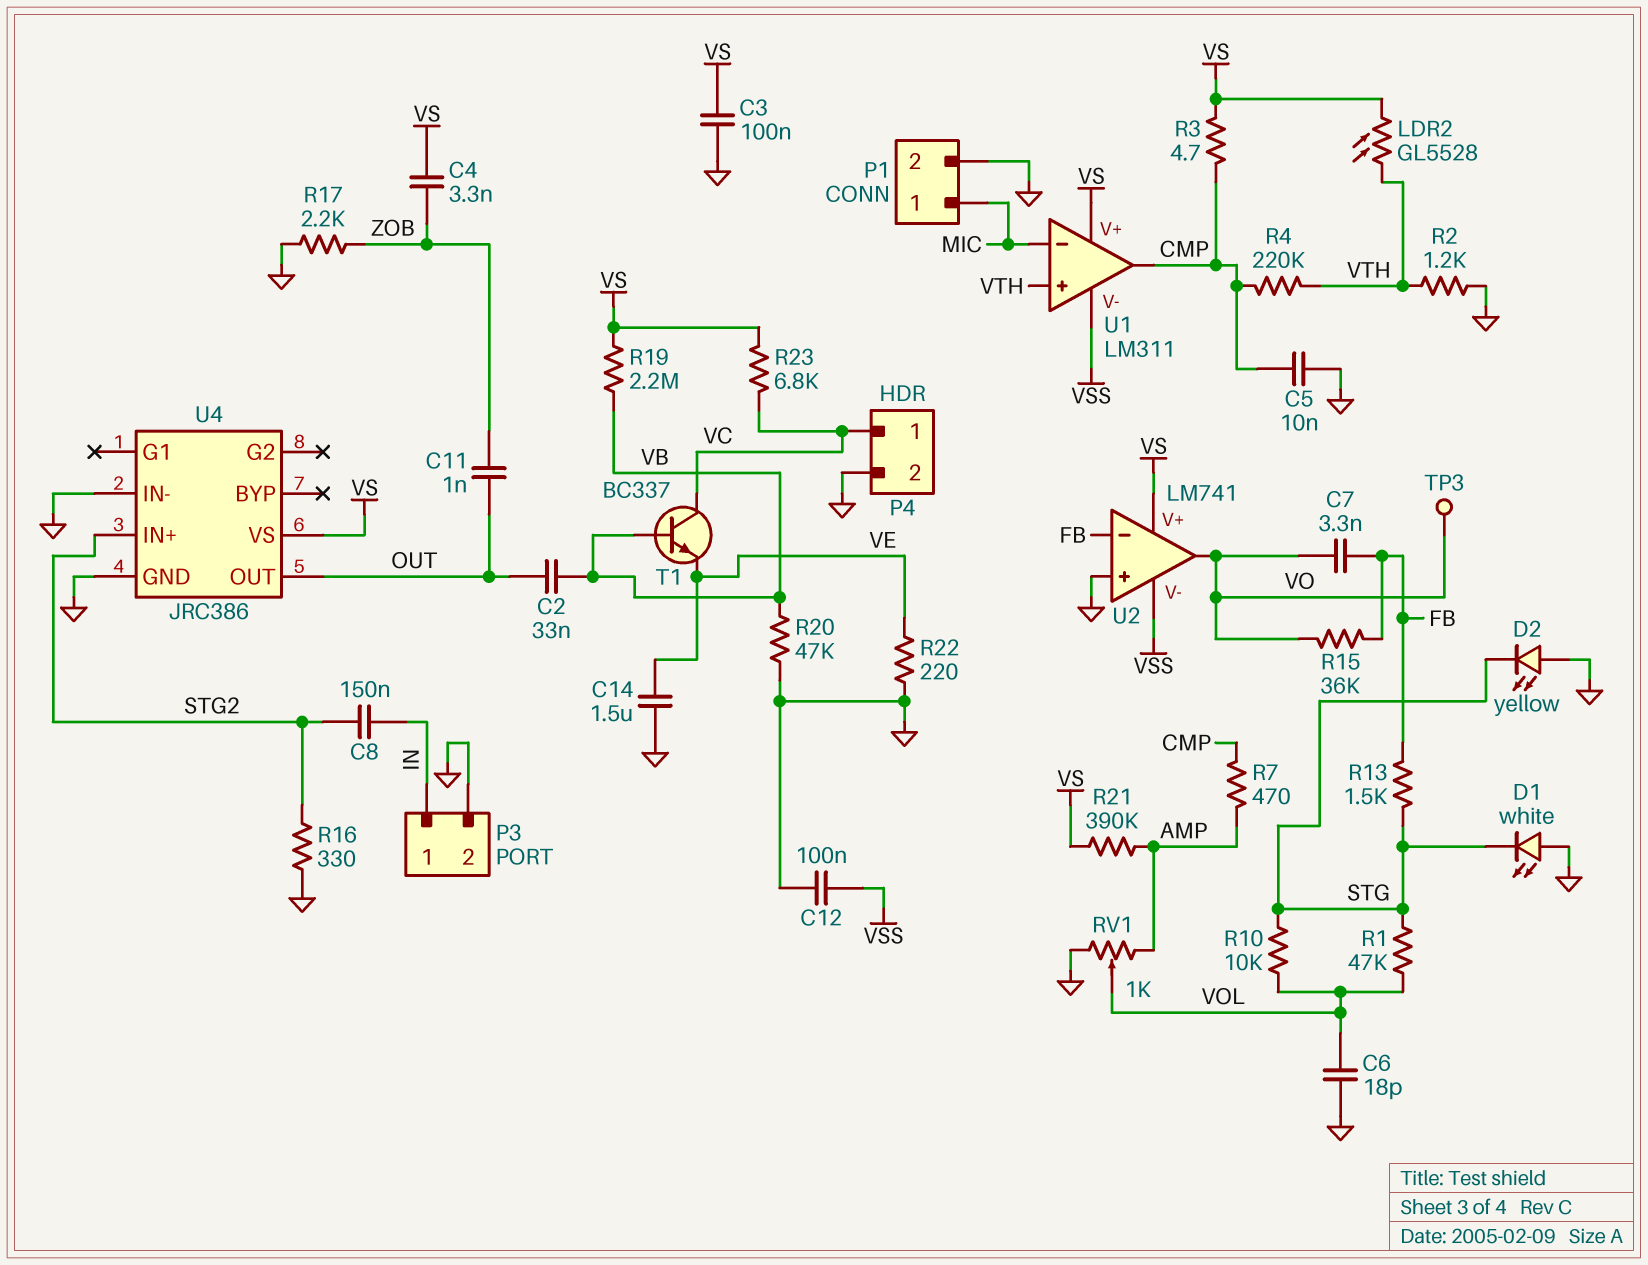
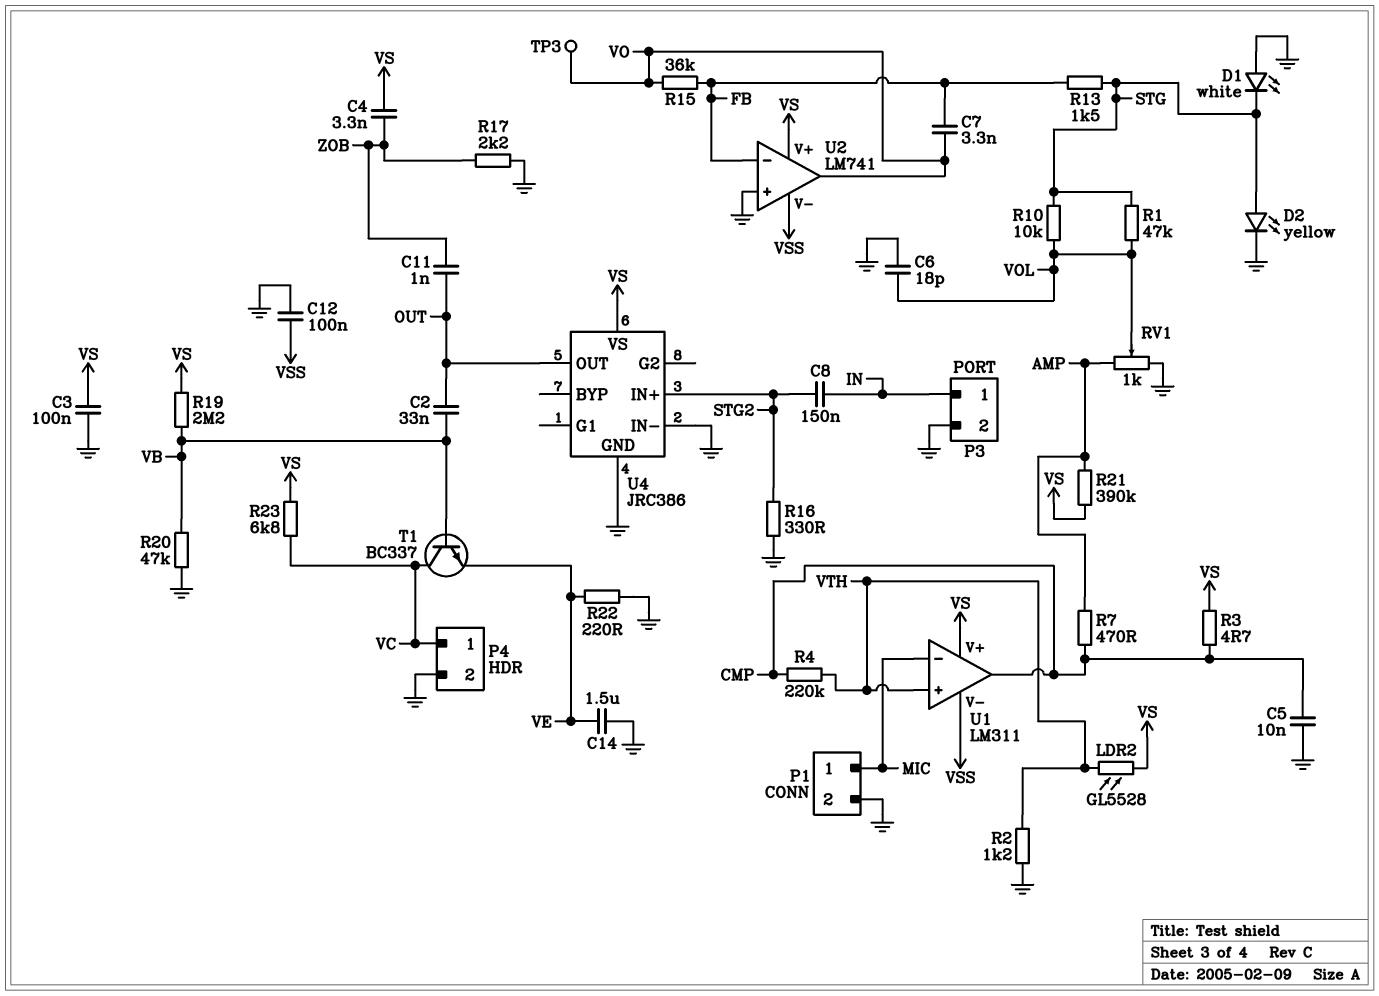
D2: LED yellow (A GND, K STG) -> LED yellow (A STG, K GND)

